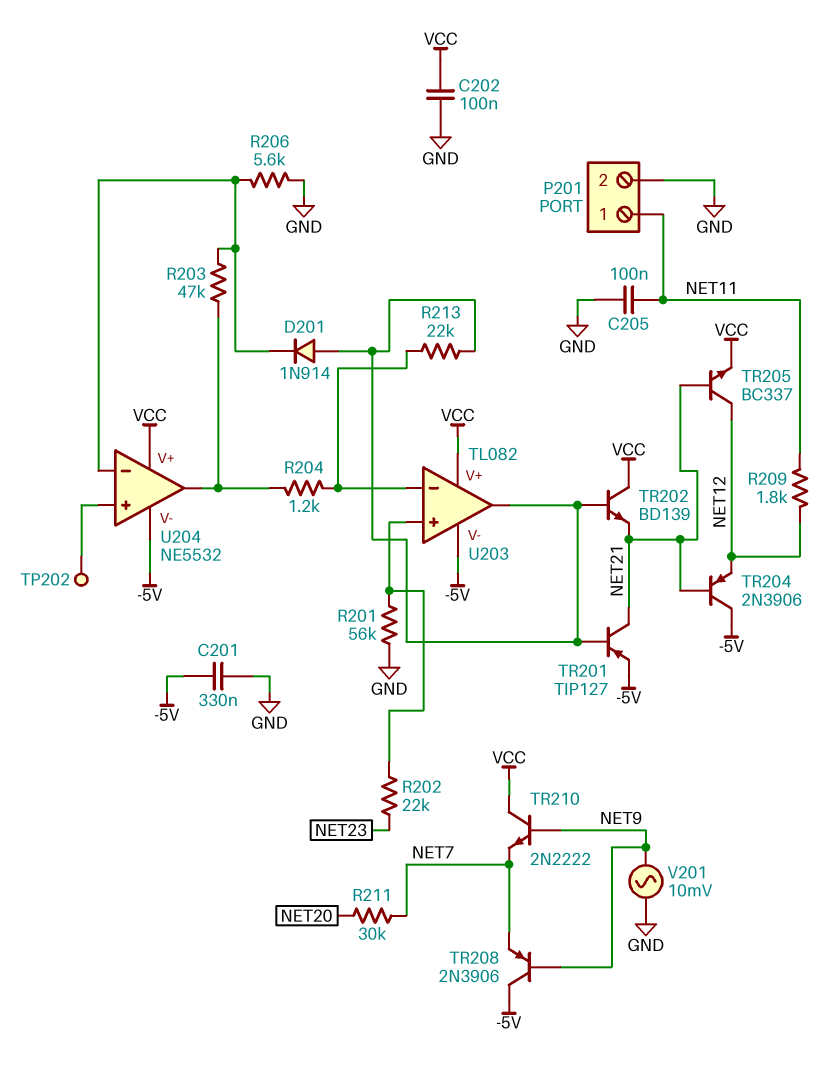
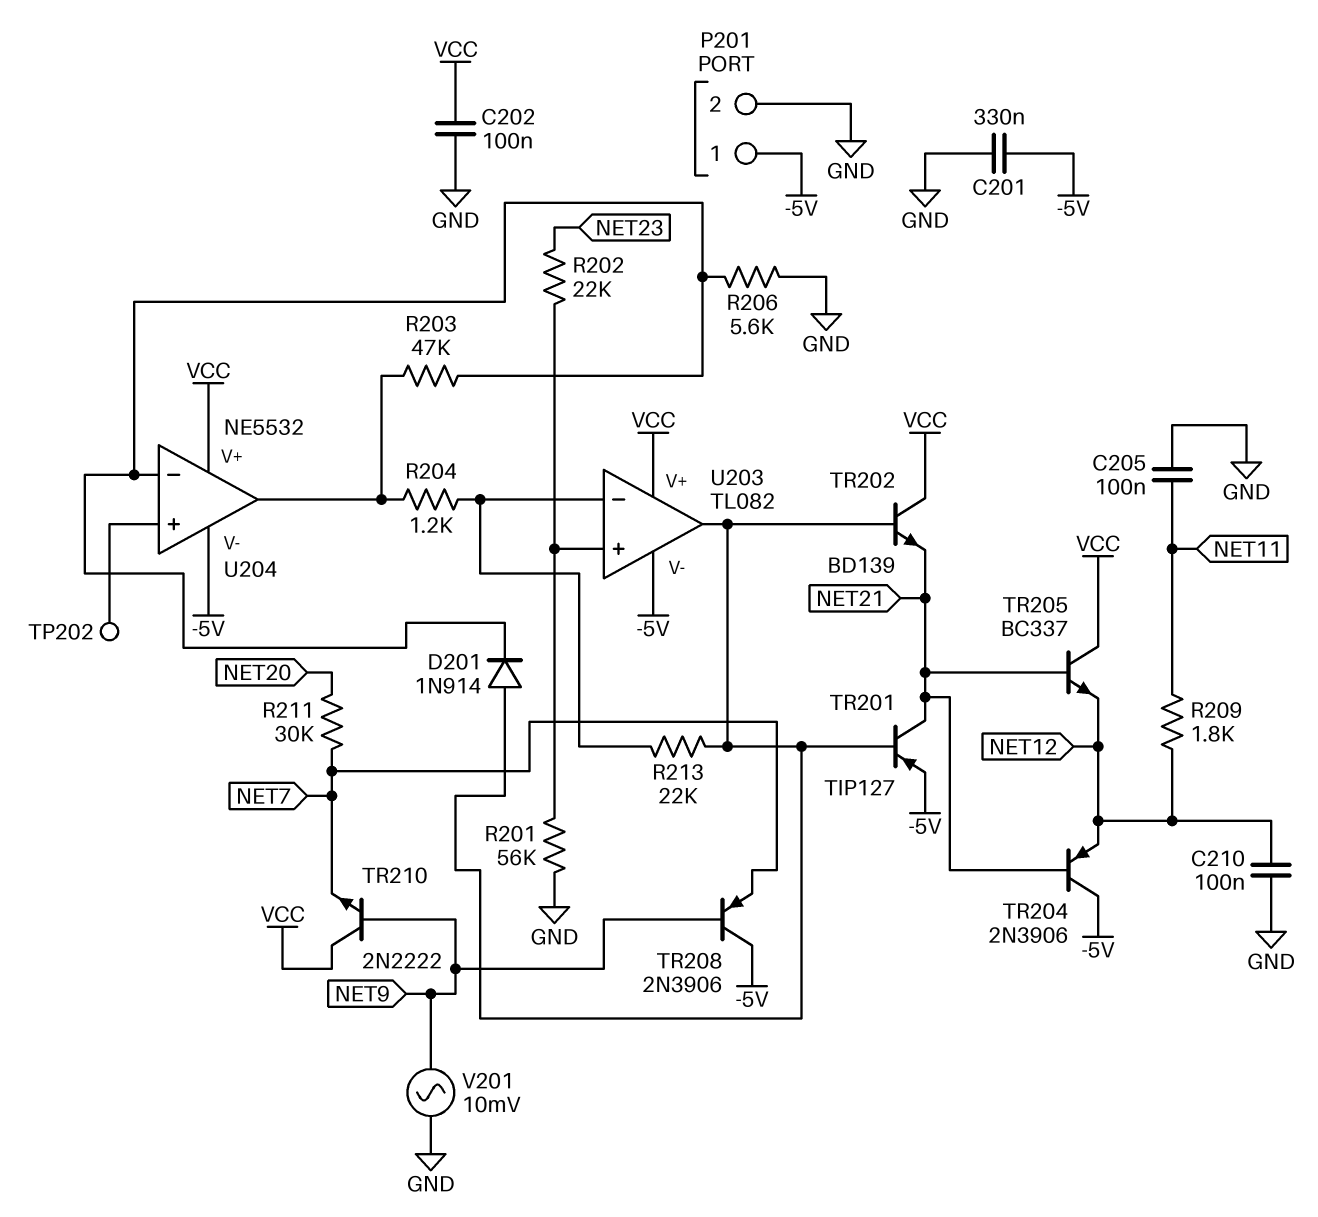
C210: none -> 100nF (GND, NET12)
P201 pin 1: NET11 -> -5V
TR205: NPN BC337 (B NET21, C NET12, E VCC) -> NPN BC337 (B NET21, C VCC, E NET12)

